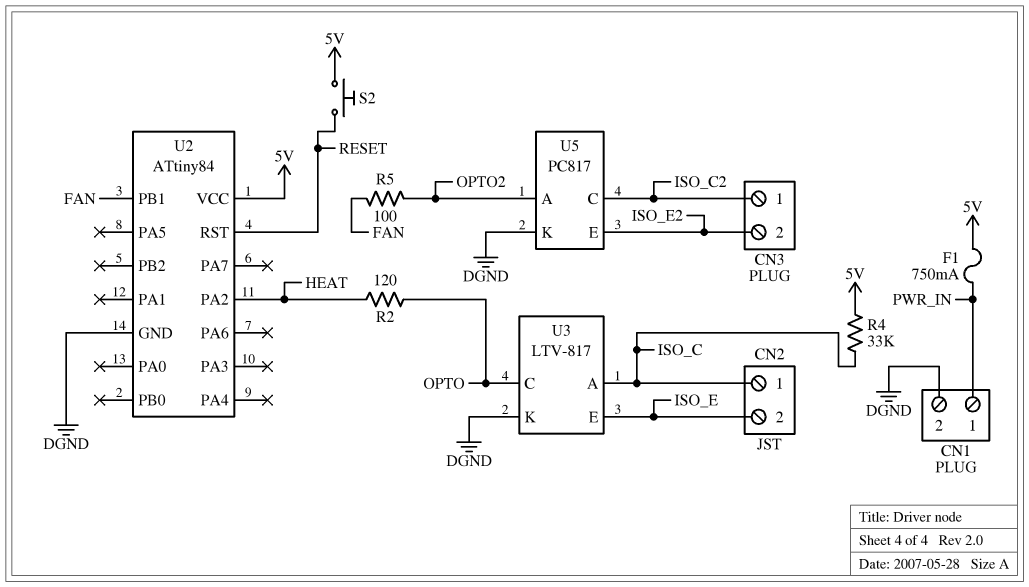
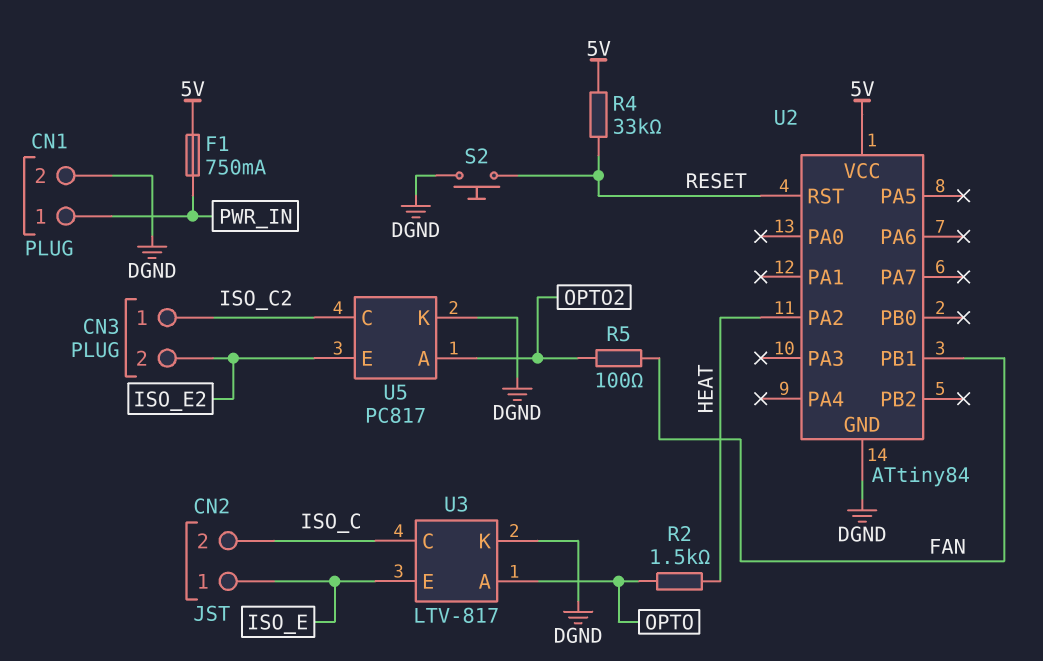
CN2 pin 1: ISO_C -> ISO_E
CN2 pin 2: ISO_E -> ISO_C
R2: 120 (HEAT, OPTO) -> 1.5k (HEAT, OPTO)
R4: 33k (5V, ISO_C) -> 33k (5V, RESET)
S2: button (5V, RESET) -> button (DGND, RESET)
U3 pin A: ISO_C -> OPTO
U3 pin C: OPTO -> ISO_C

